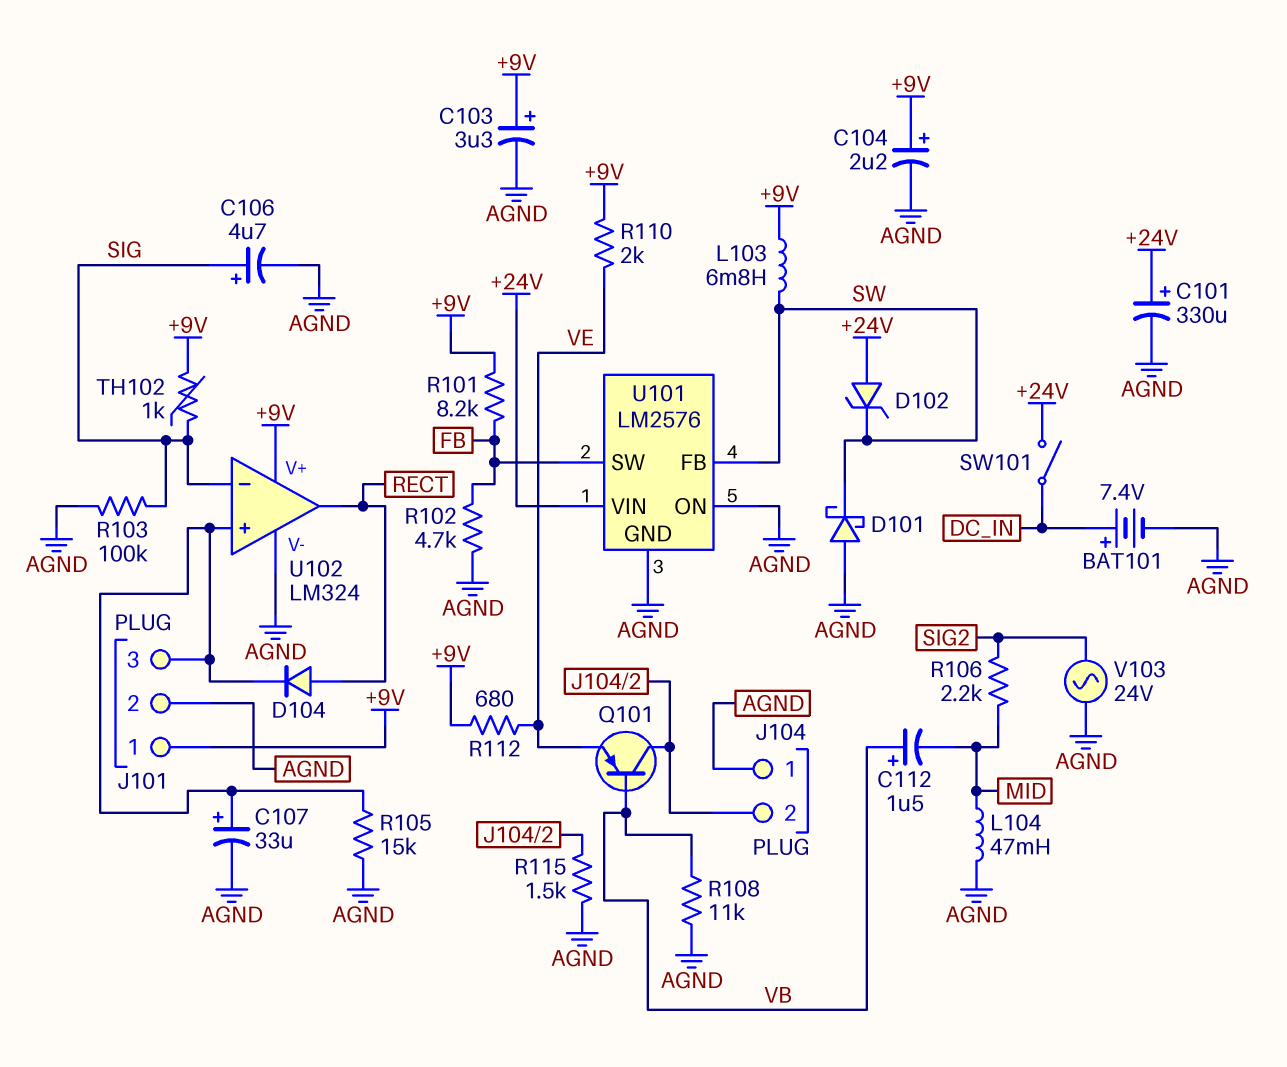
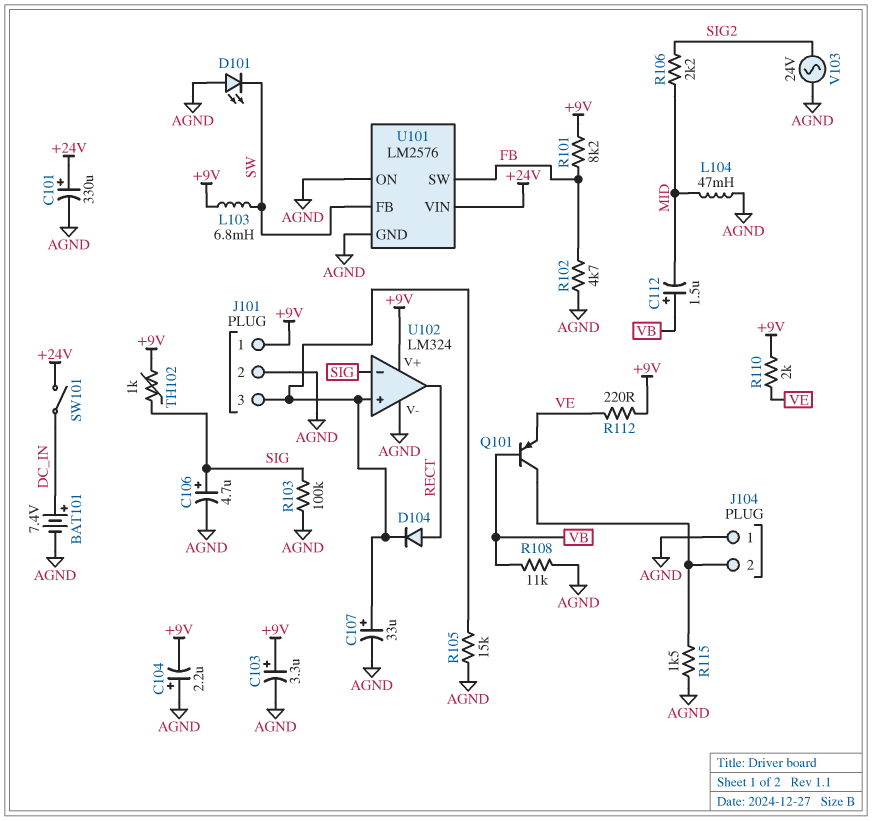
C104: 2.2uF (plus +9V, minus AGND) -> 2.2uF (plus AGND, minus +9V)
D101: schottky (A AGND, K SW) -> LED (A AGND, K SW)
D102: zener (A +24V, K SW) -> none
R112: 680 (+9V, VE) -> 220 (+9V, VE)

